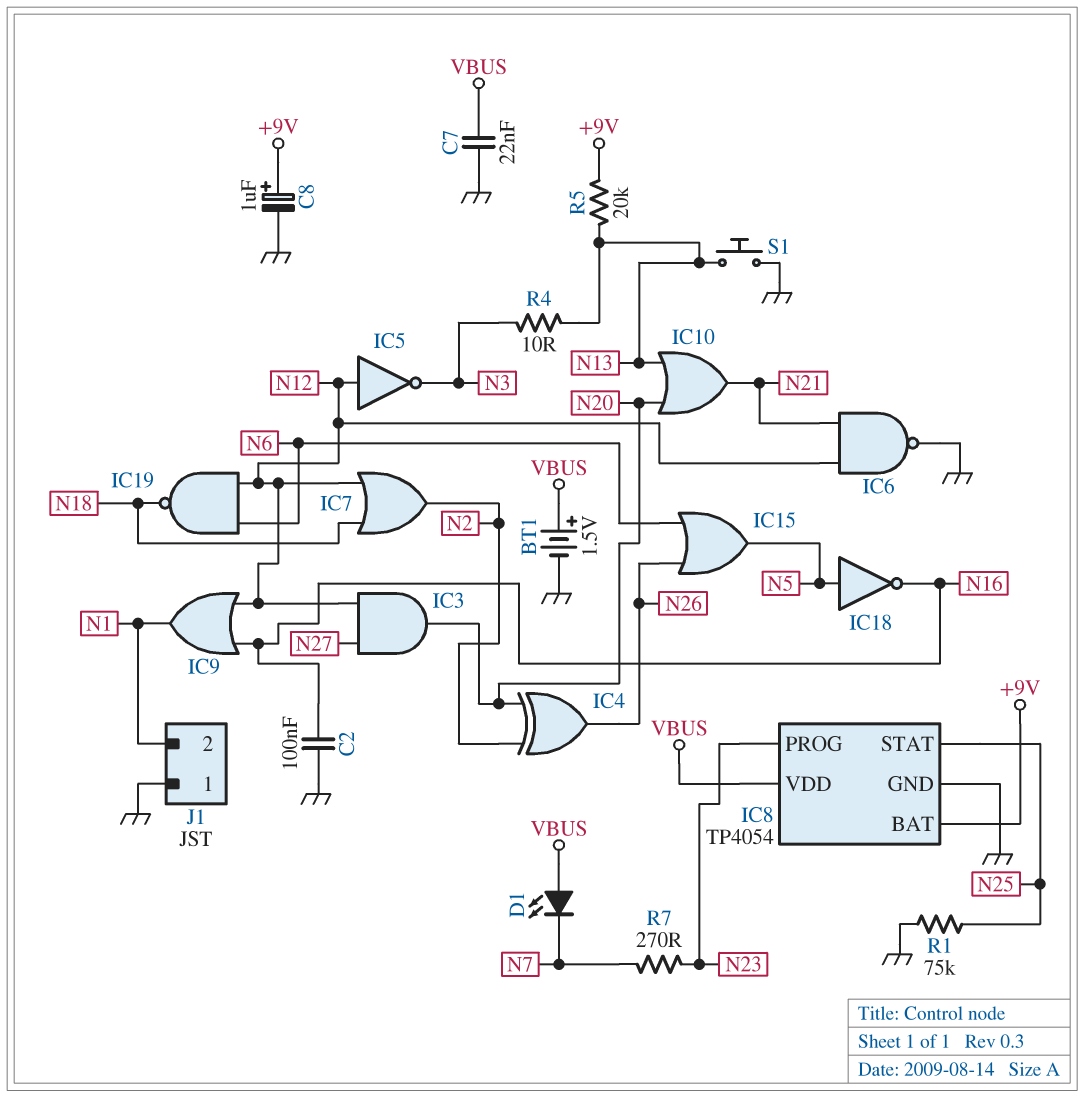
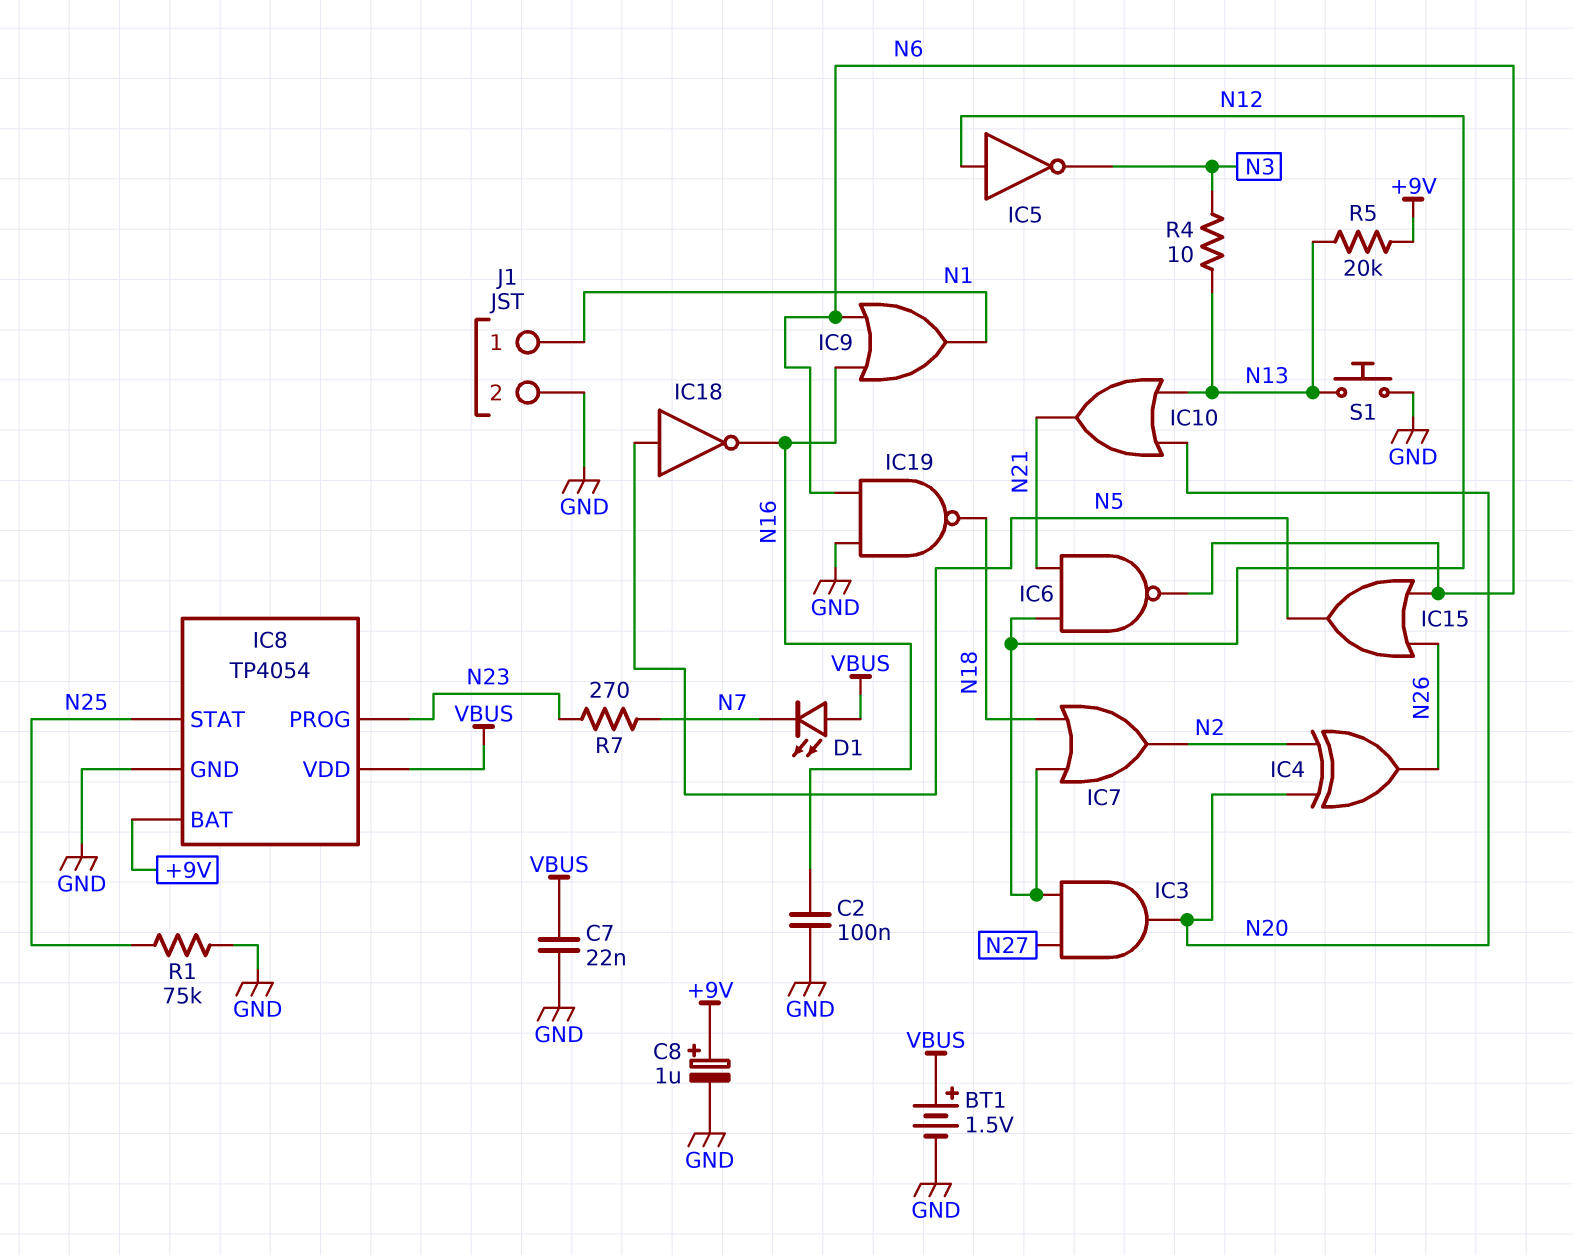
IC6: NAND (in N12, in N21, out GND) -> NAND (in N12, in N21, out N6)
IC9: OR (in N12, in N16, out N1) -> OR (in N6, in N16, out N1)
IC19: NAND (in N6, in N12, out N18) -> NAND (in GND, in N6, out N18)
J1 pin 1: GND -> N1
J1 pin 2: N1 -> GND

